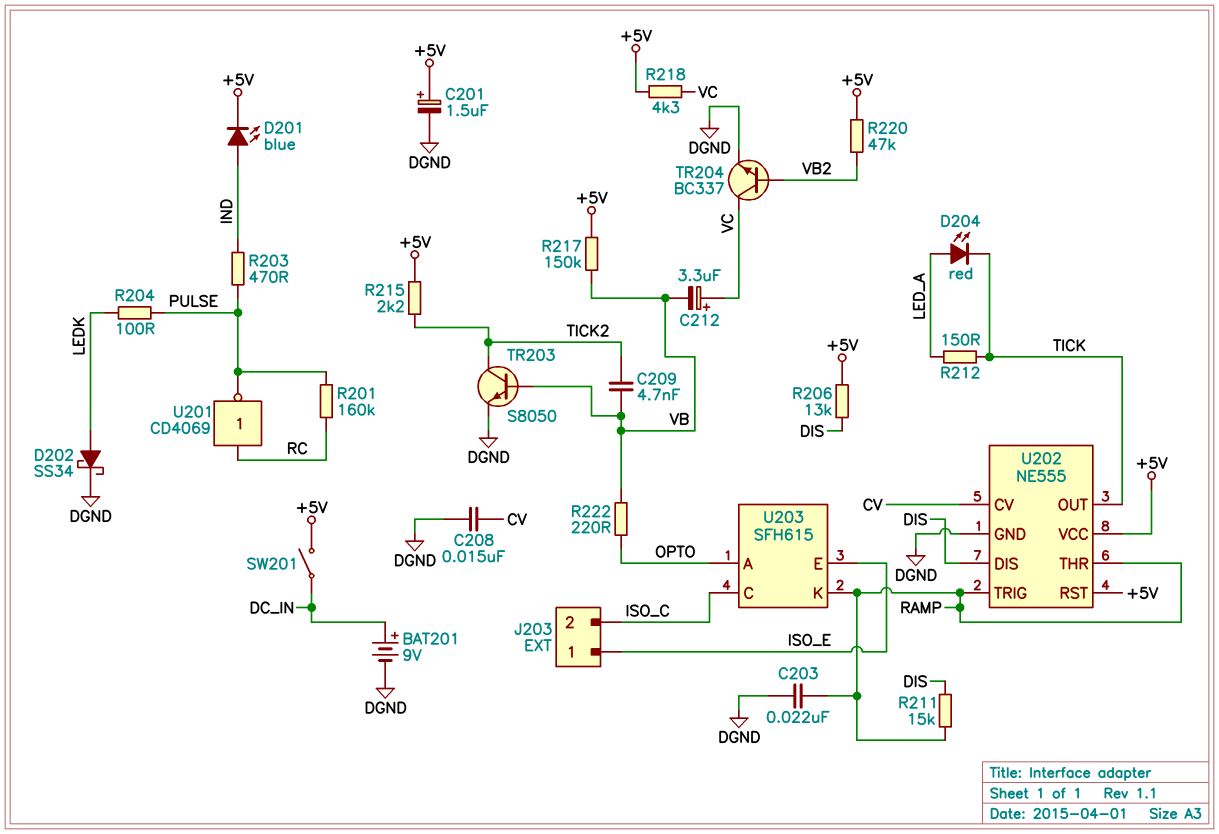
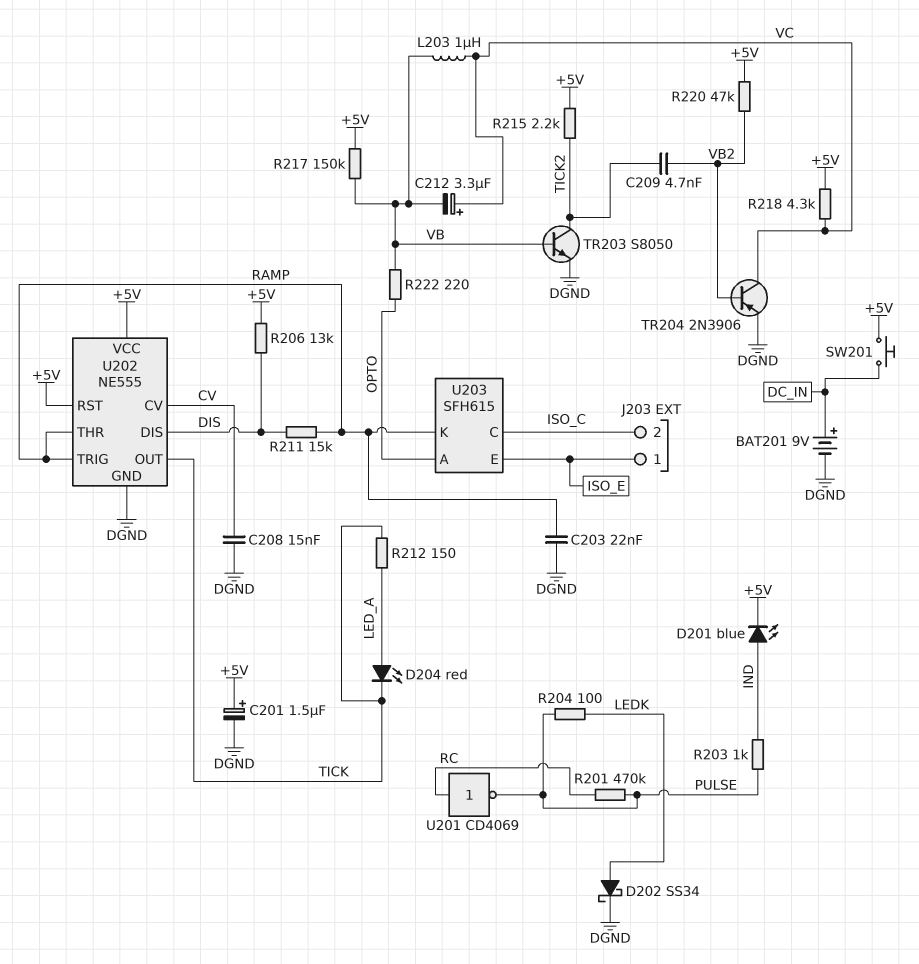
C209: 4.7nF (TICK2, VB) -> 4.7nF (TICK2, VB2)
L203: none -> 1uH (VB, VC)
R201: 160k (PULSE, RC) -> 470k (PULSE, RC)
R203: 470 (IND, PULSE) -> 1k (IND, PULSE)
SW201: switch (+5V, DC_IN) -> button (+5V, DC_IN)
TR204: NPN BC337 (B VB2, C VC, E DGND) -> PNP 2N3906 (B VB2, C VC, E DGND)

